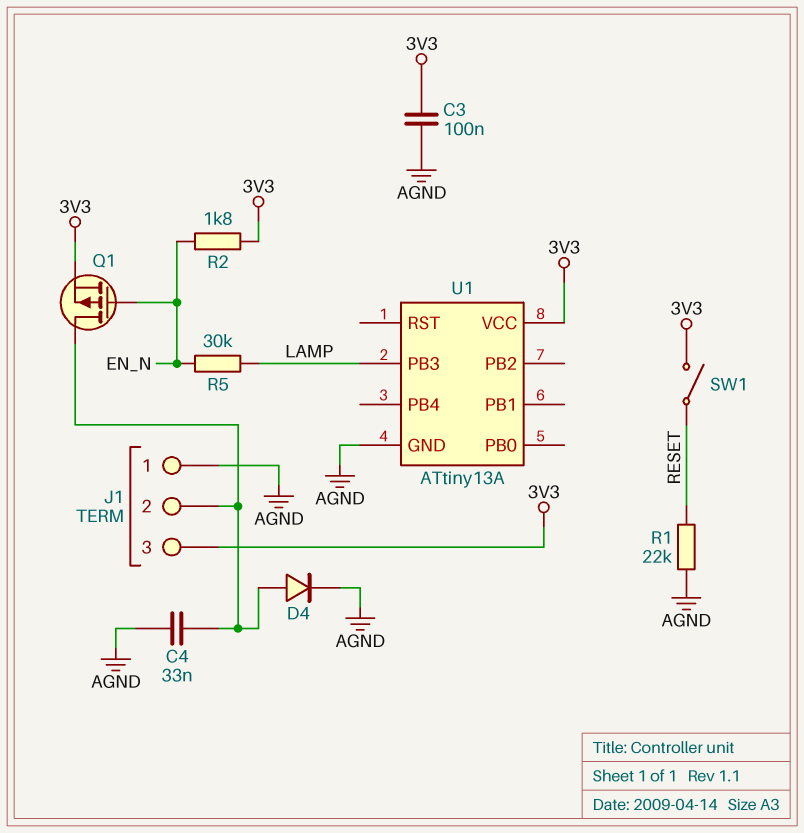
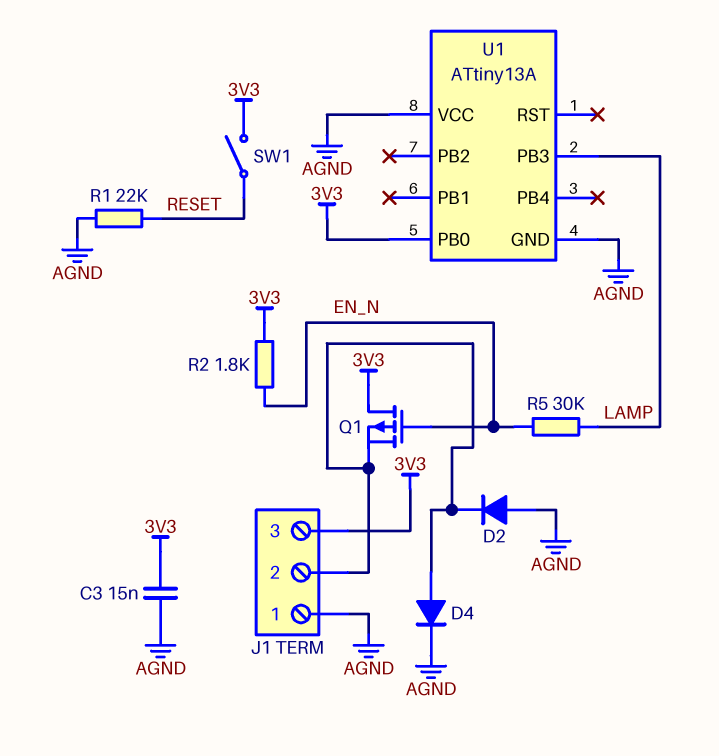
C3: 100nF (3V3, AGND) -> 15nF (3V3, AGND)
C4: 33nF (AGND, J1/2) -> none
D2: none -> diode (A AGND, K J1/2)
Q1: PMOS (G EN_N, D J1/2, S 3V3) -> PMOS (G EN_N, D 3V3, S J1/2)
U1 pin PB0: none -> 3V3
U1 pin VCC: 3V3 -> AGND

